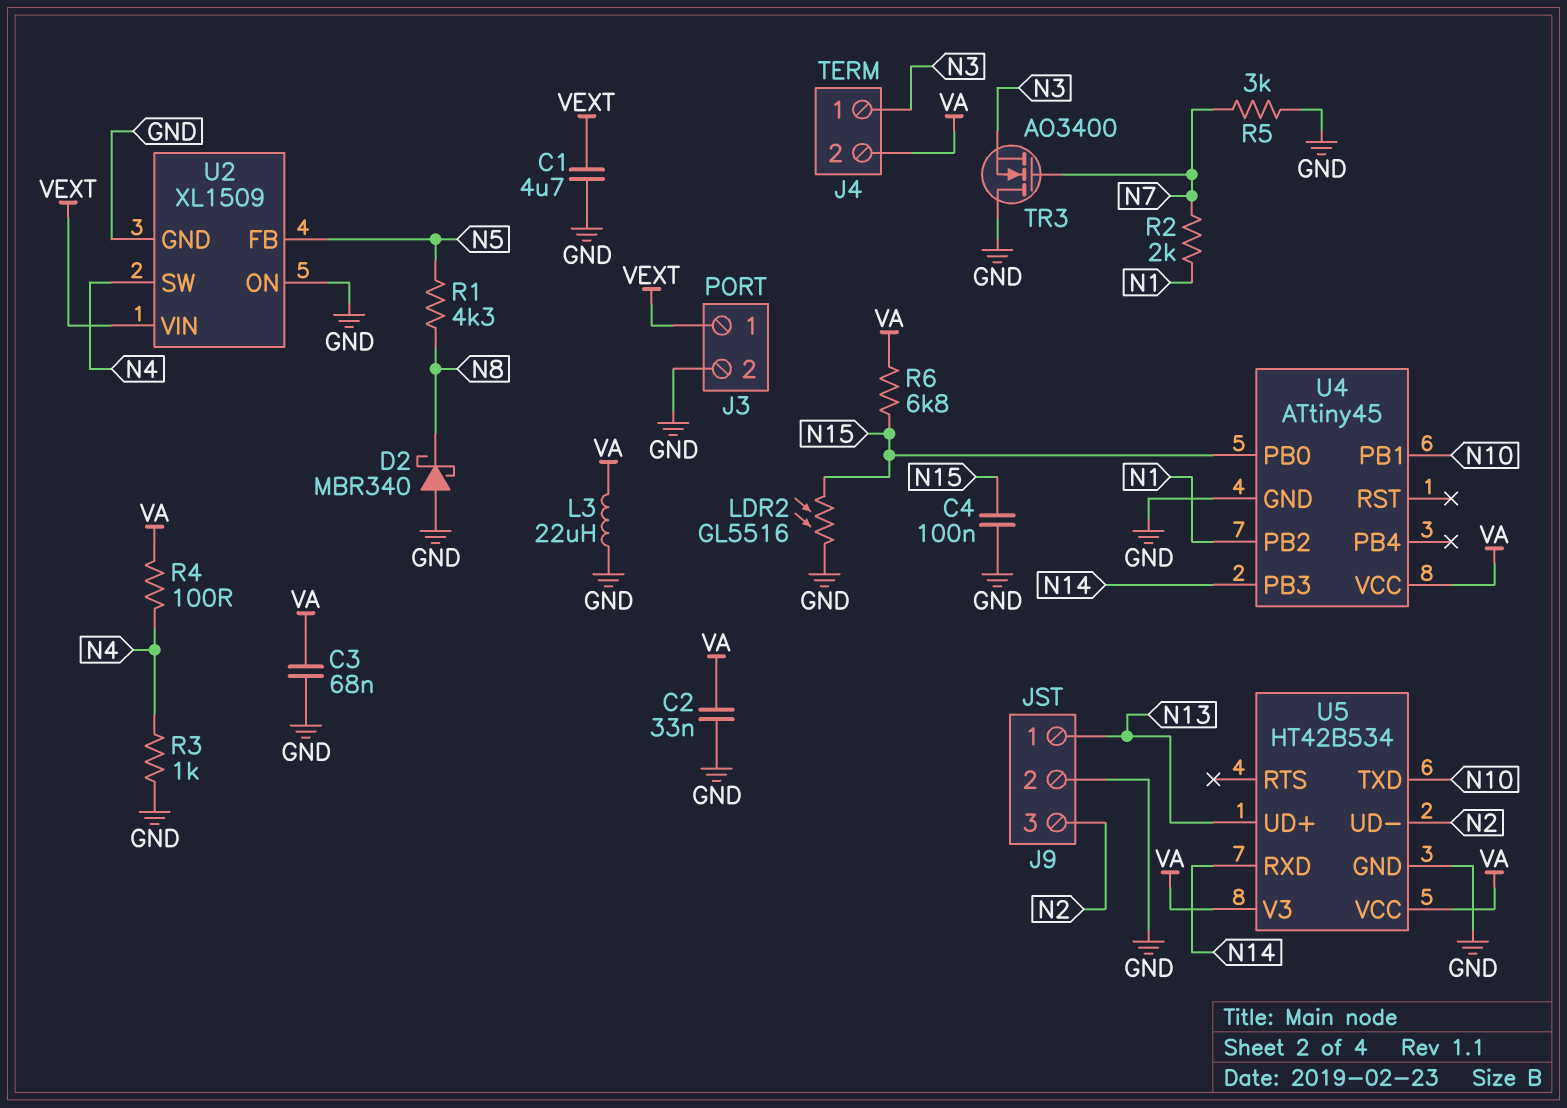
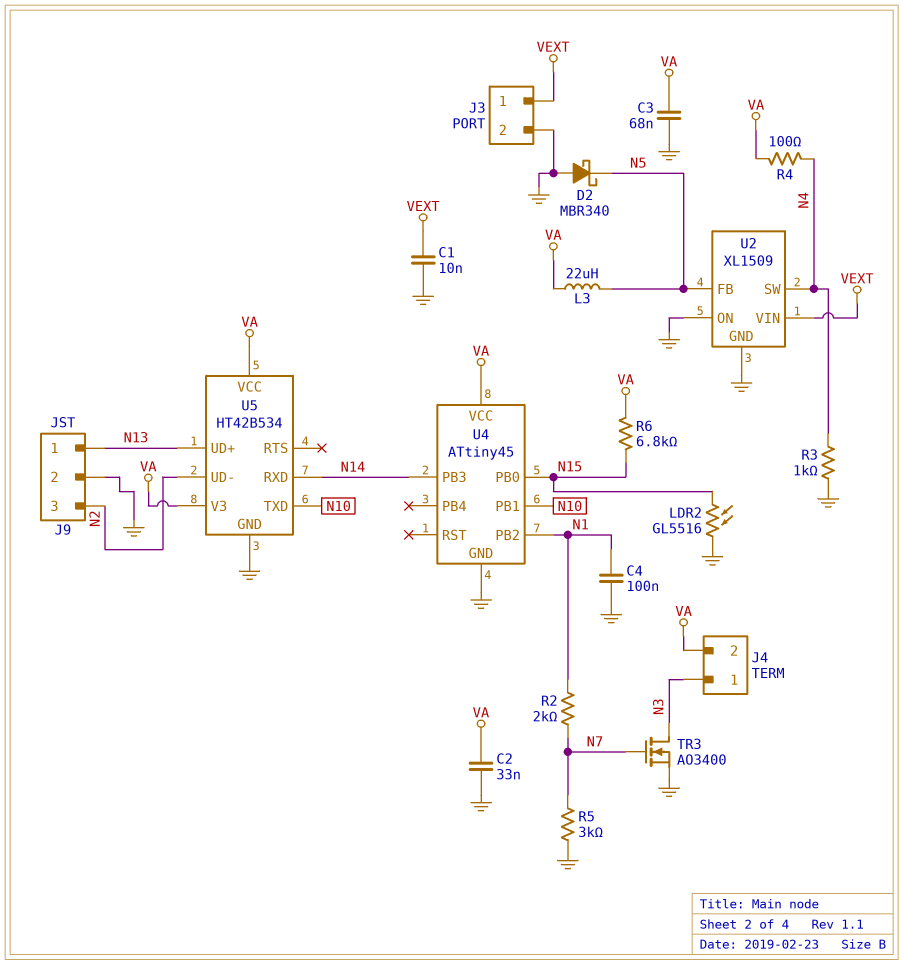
C1: 4.7uF (GND, VEXT) -> 10nF (GND, VEXT)
C4: 100nF (GND, N15) -> 100nF (GND, N1)
D2: schottky MBR340 (A GND, K N8) -> schottky MBR340 (A GND, K N5)
L3: 22uH (GND, VA) -> 22uH (N5, VA)
R1: 4.3k (N5, N8) -> none
TR3: NMOS AO3400 (G N7, D GND, S N3) -> NMOS AO3400 (G N7, D N3, S GND)

